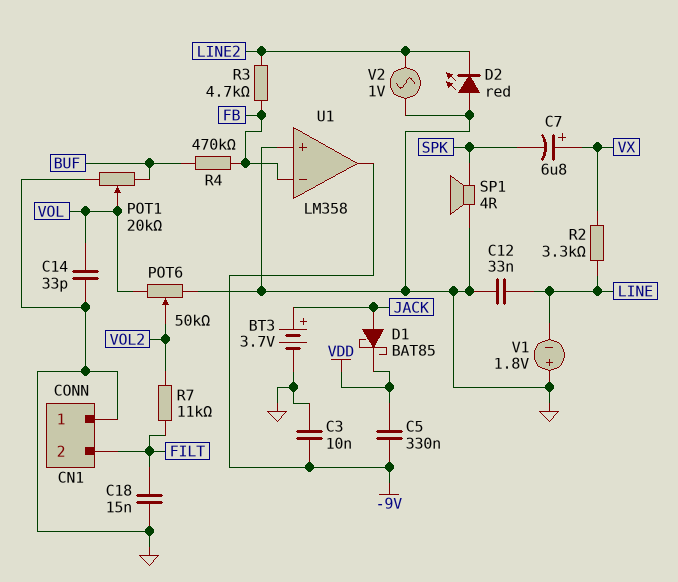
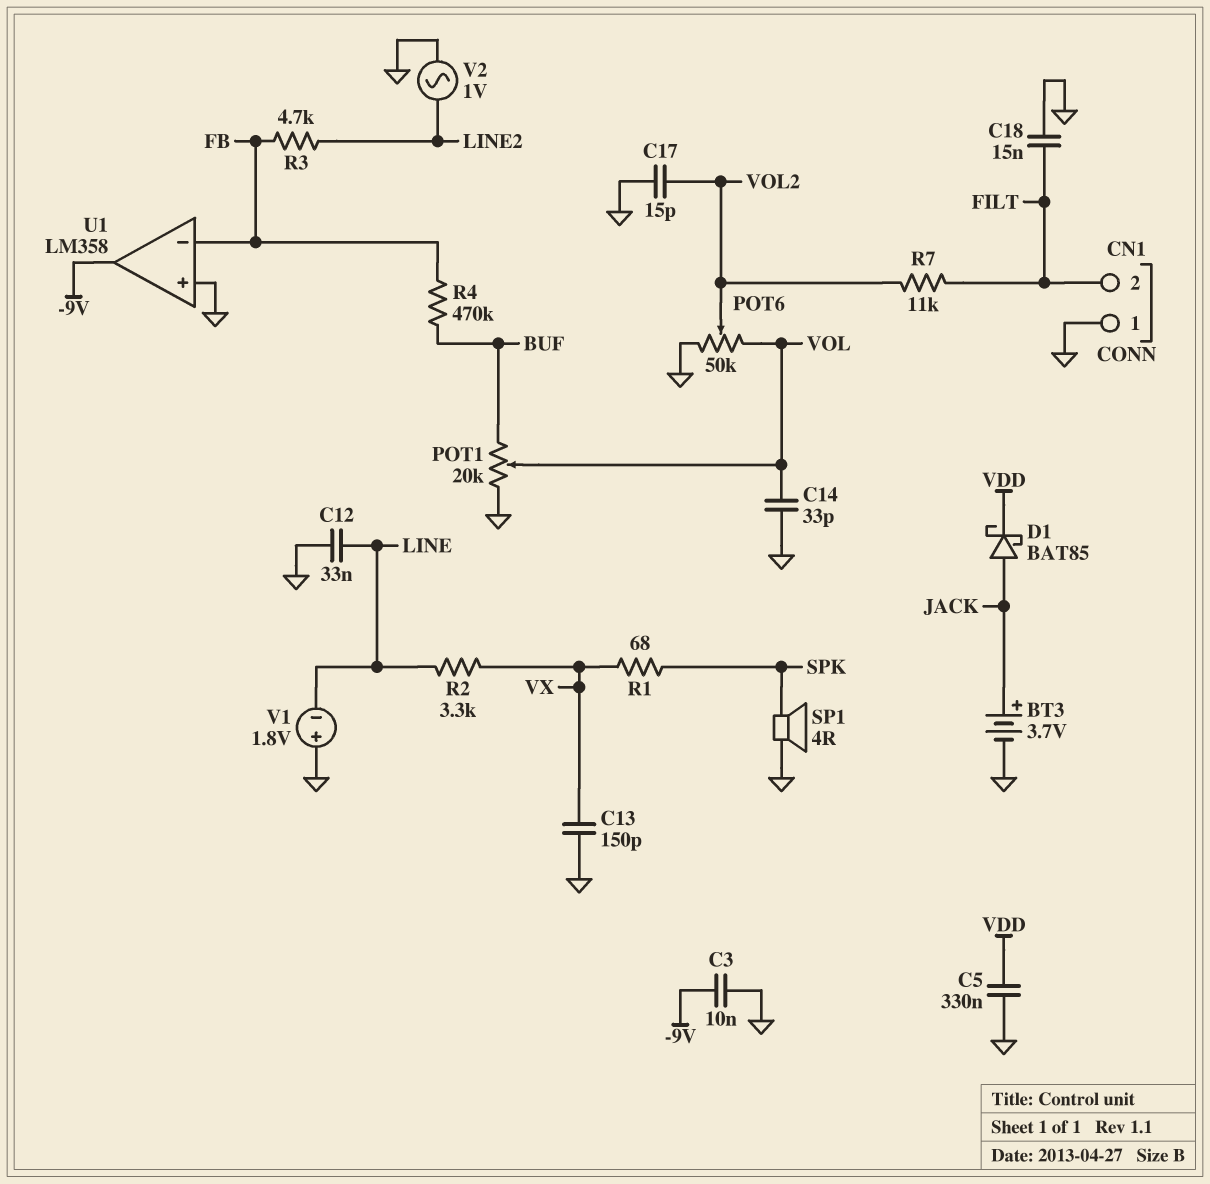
C5: 330nF (-9V, VDD) -> 330nF (GND, VDD)
C7: 6.8uF (plus VX, minus SPK) -> none
C13: none -> 150pF (GND, VX)
C17: none -> 15pF (GND, VOL2)
D2: LED red (A GND, K LINE2) -> none
R1: none -> 68 (SPK, VX)

